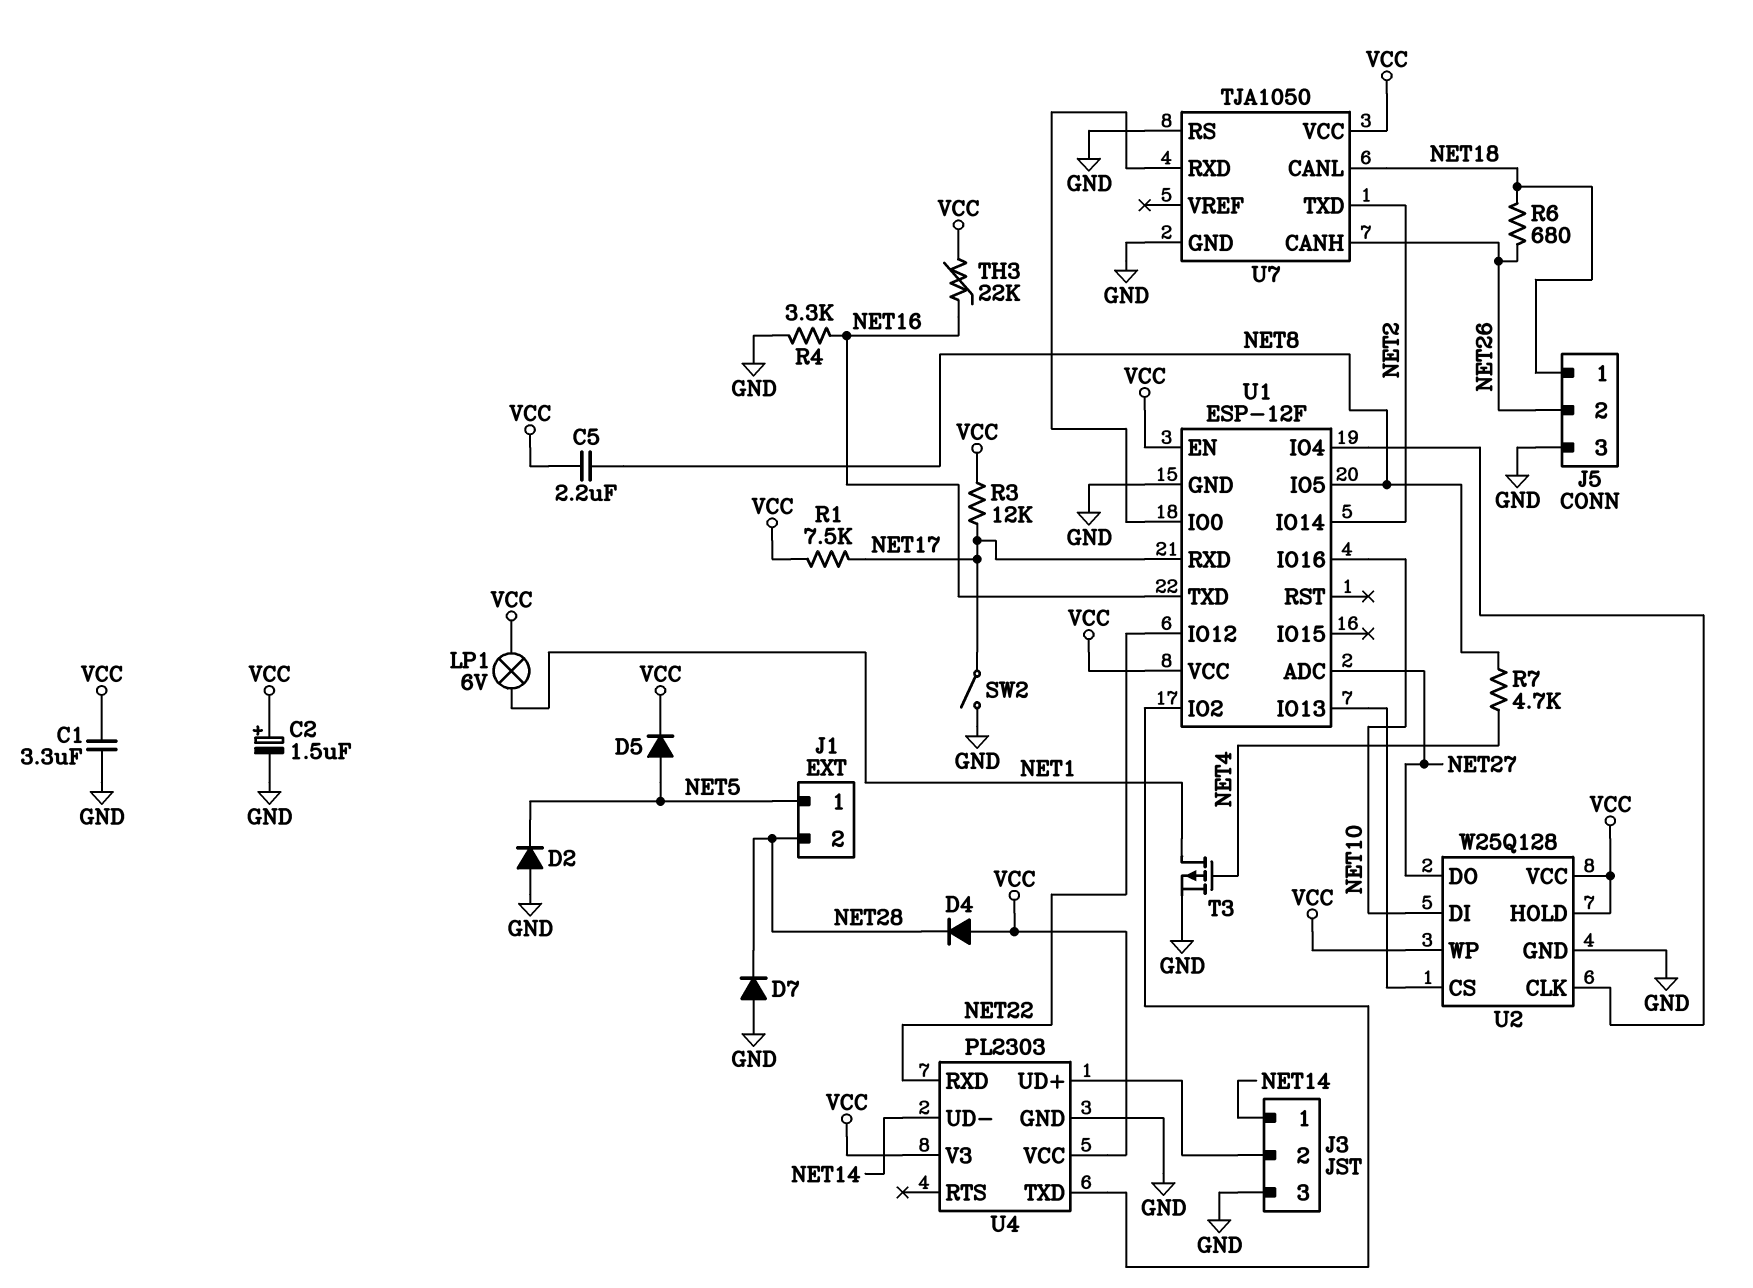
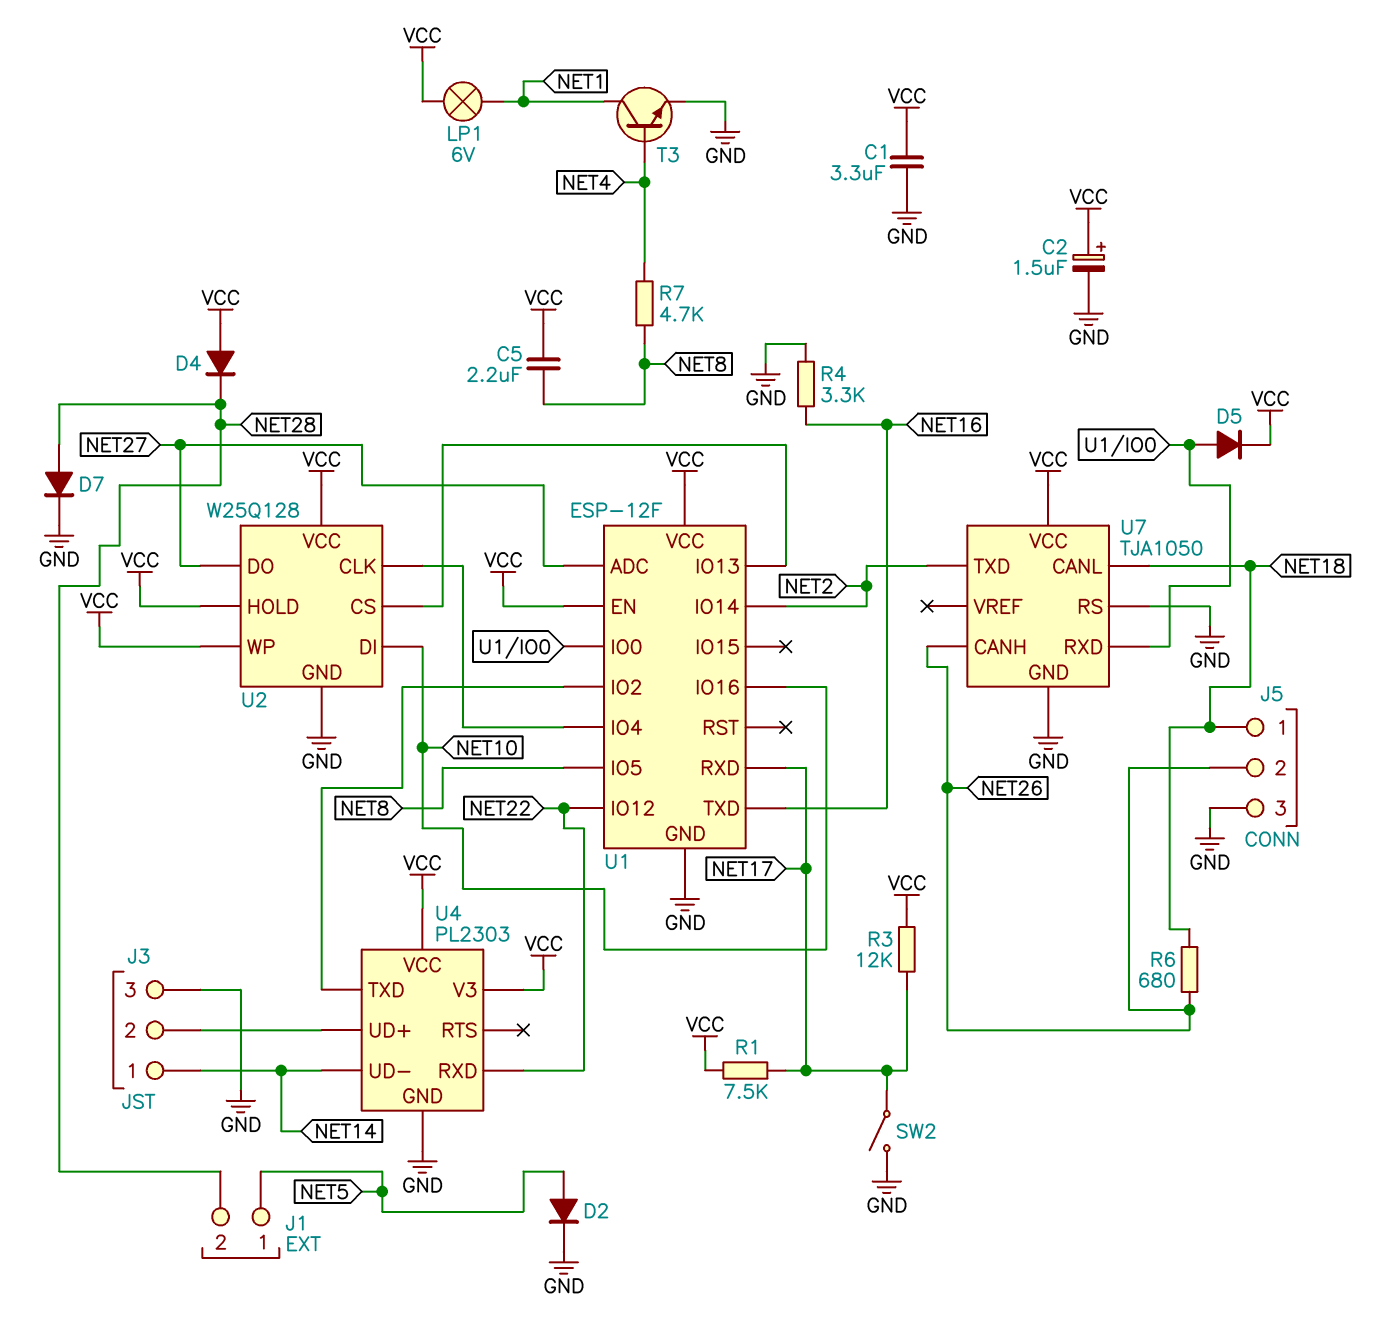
D2: diode (A GND, K NET5) -> diode (A NET5, K GND)
D5: diode (A NET5, K VCC) -> diode (A U1/IO0, K VCC)
D7: diode (A GND, K NET28) -> diode (A NET28, K GND)
T3: PMOS (G NET4, D NET1, S GND) -> NPN (B NET4, C NET1, E GND)
TH3: 22k (NET16, VCC) -> none

